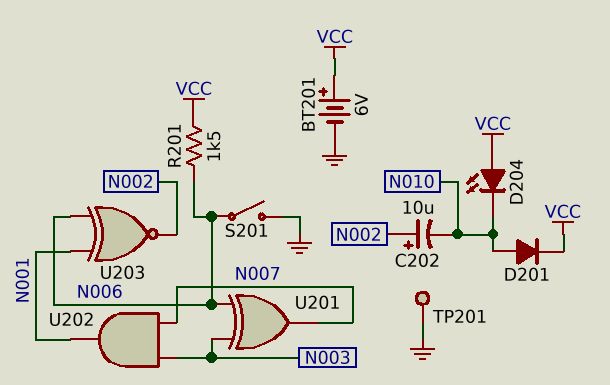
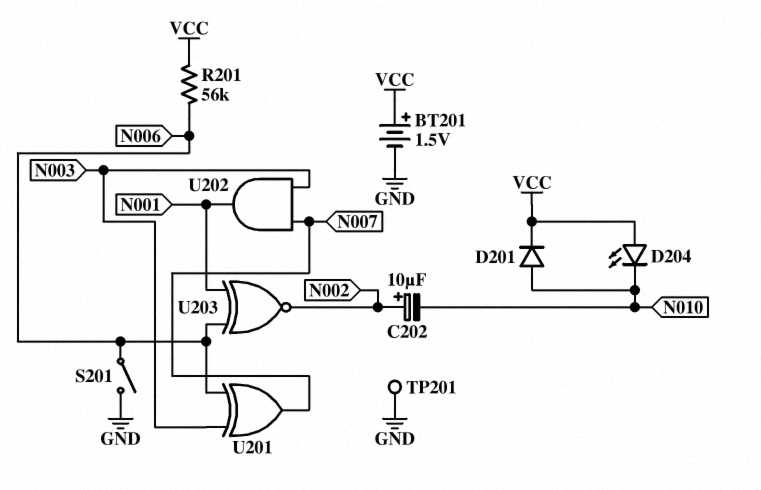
BT201: 6V (plus VCC, minus GND) -> 1.5V (plus VCC, minus GND)
R201: 1.5k (N006, VCC) -> 56k (N006, VCC)

